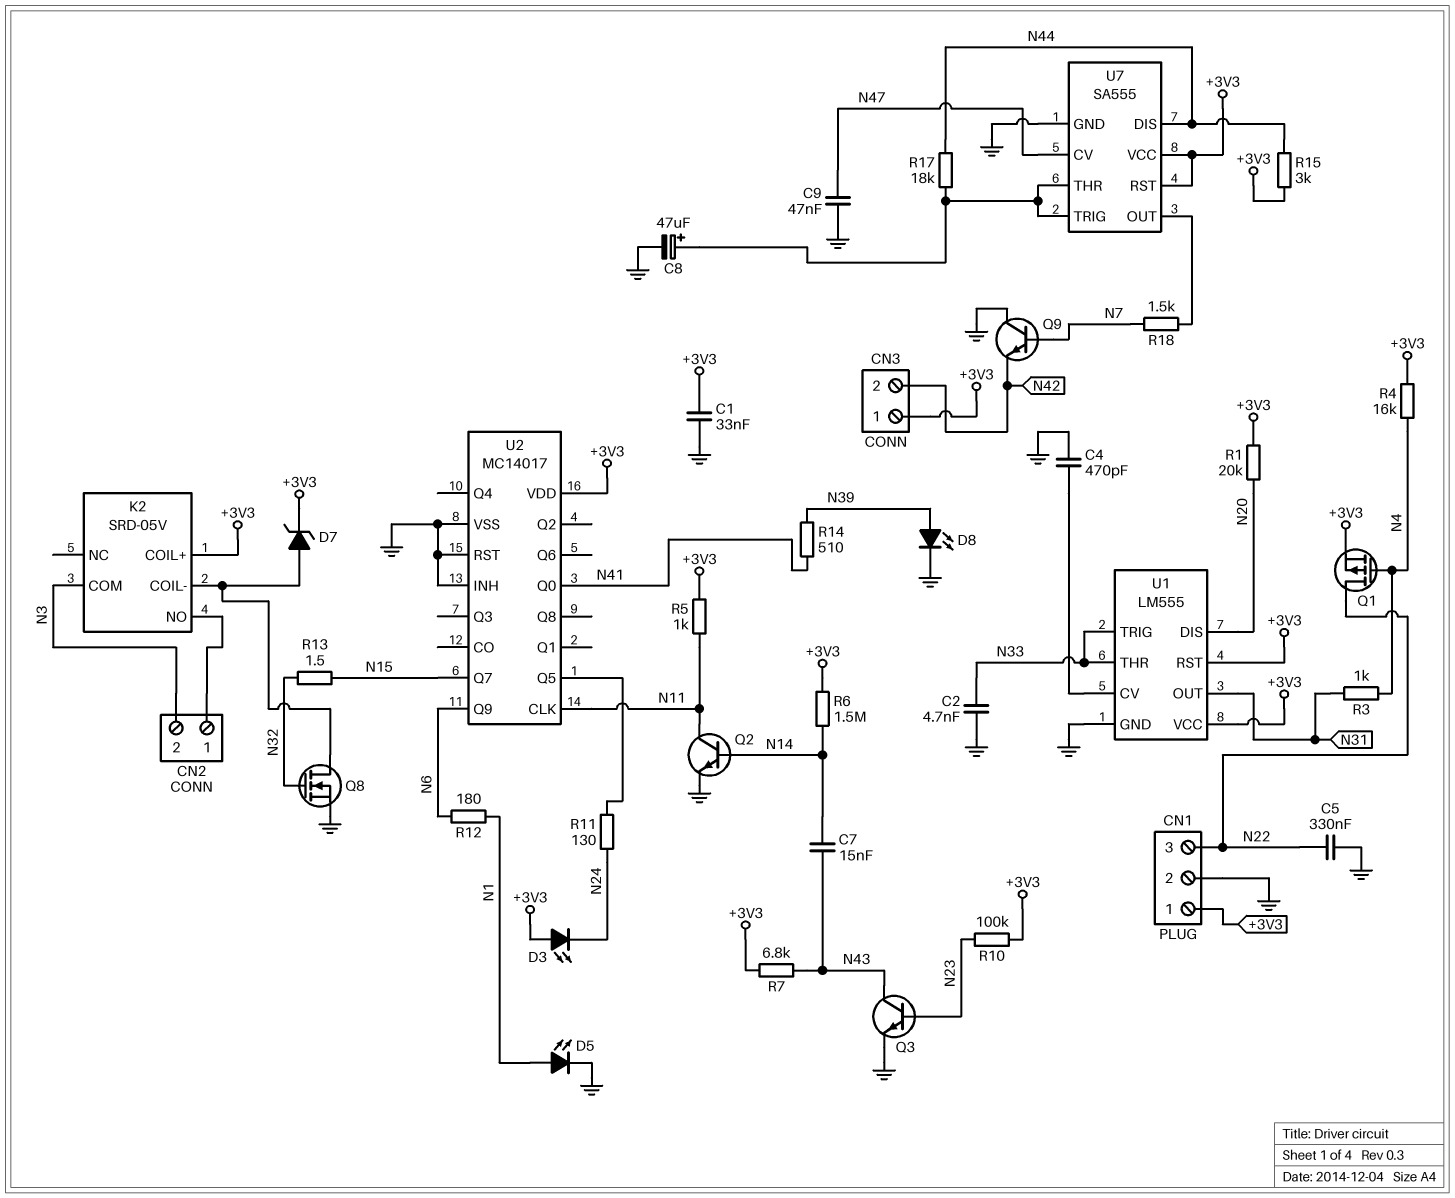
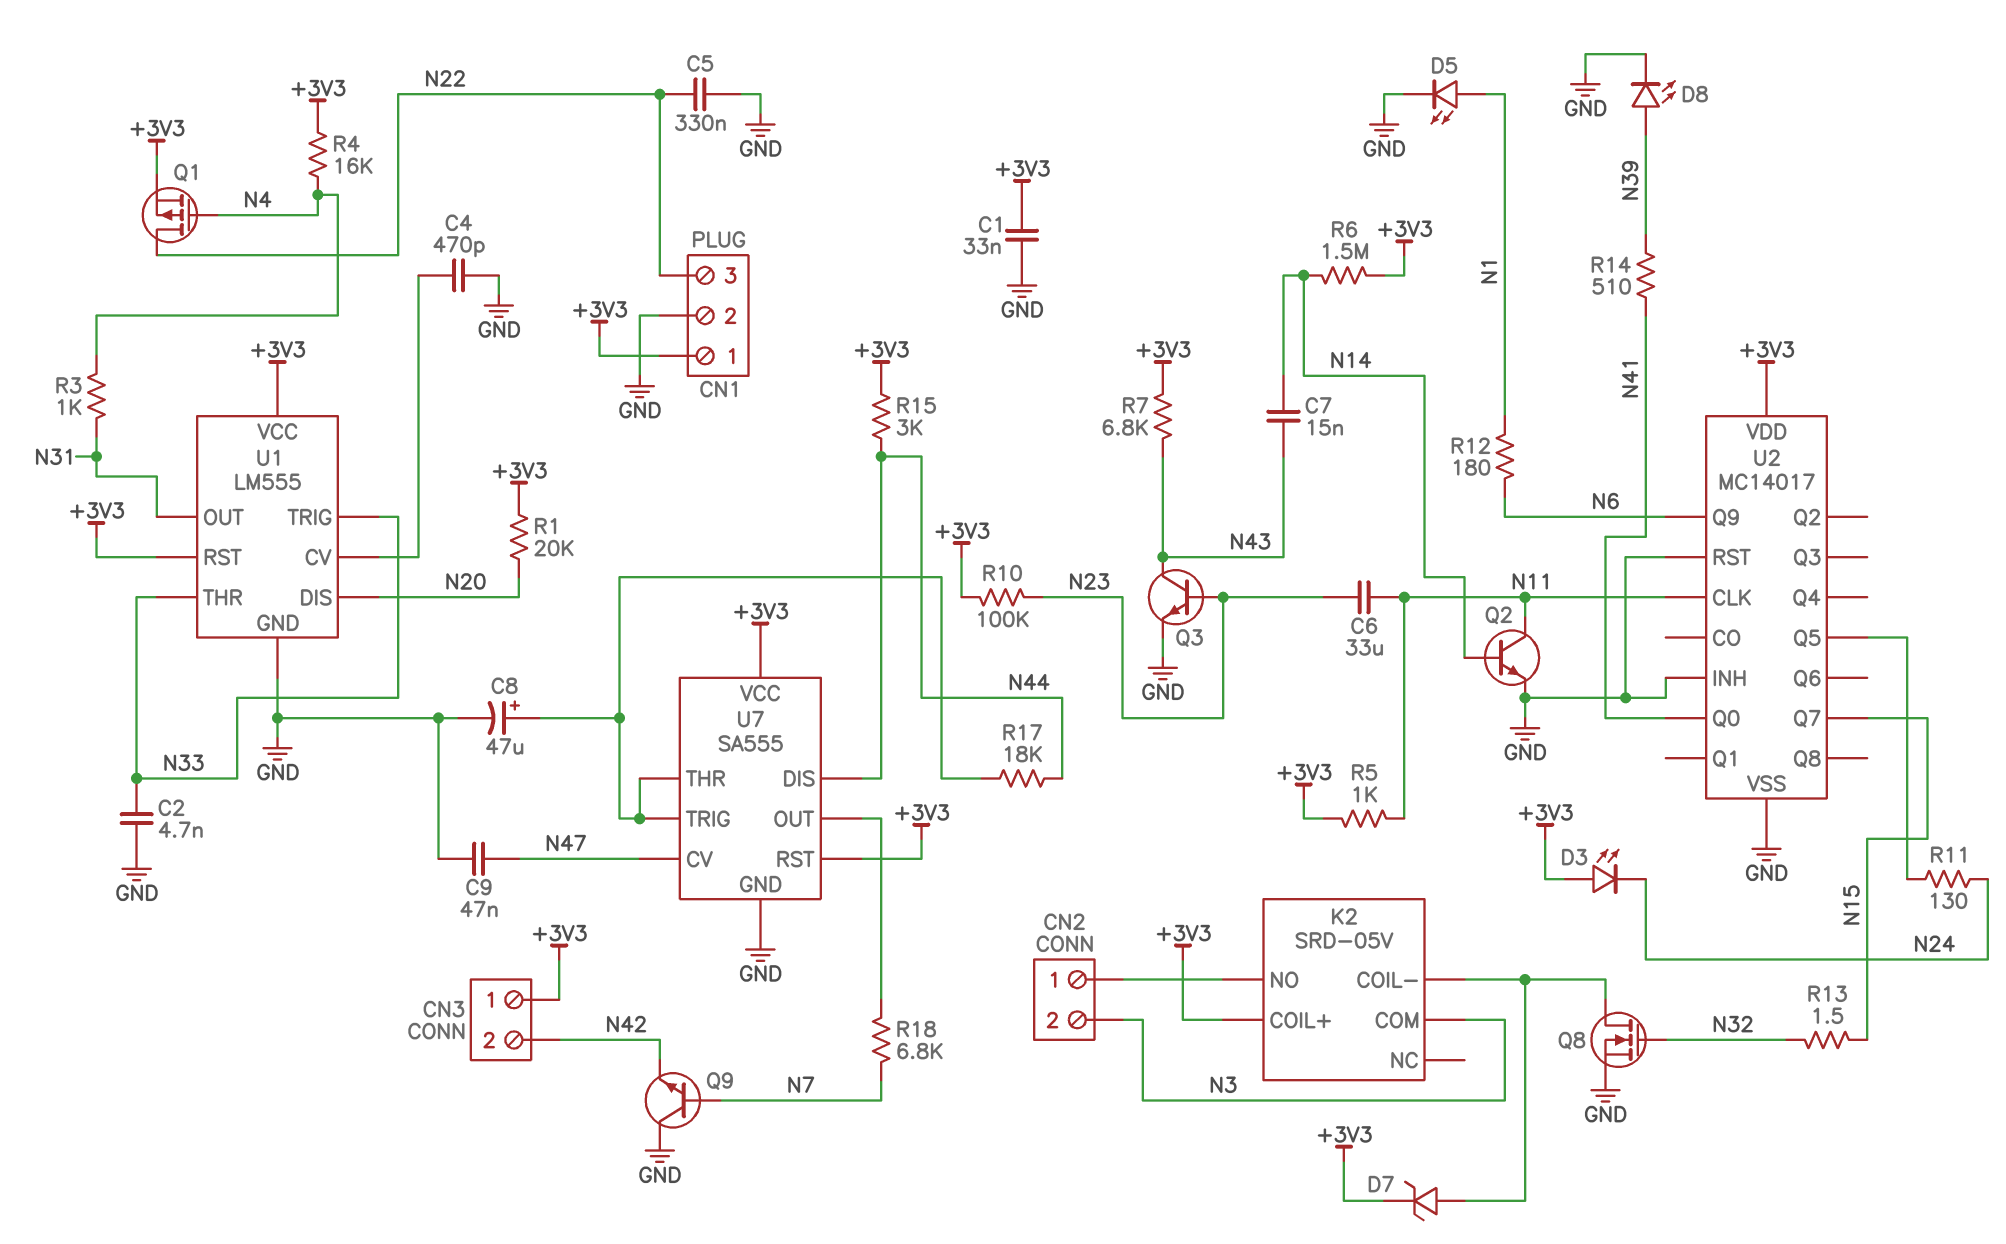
C6: none -> 33uF (N11, N23)
R18: 1.5k (N7, U7/OUT) -> 6.8k (N7, U7/OUT)

